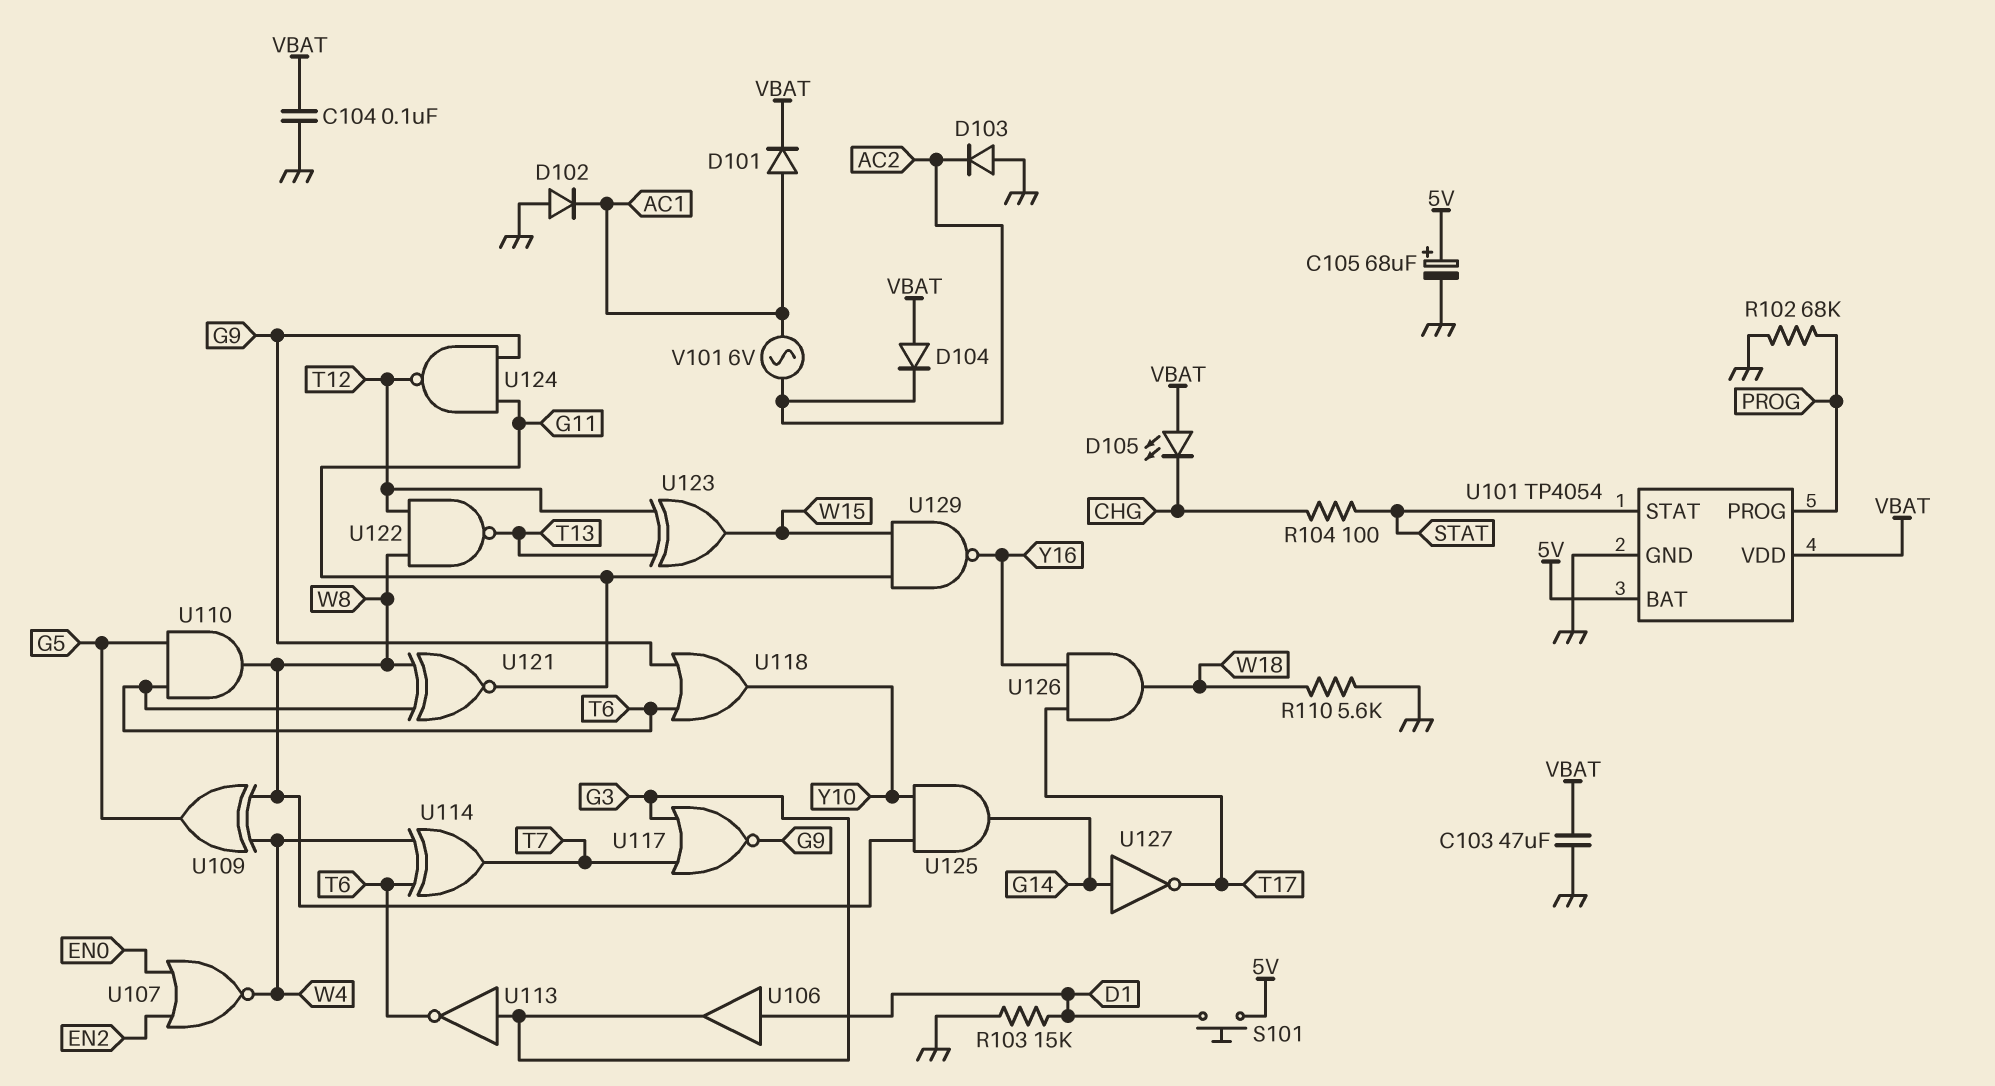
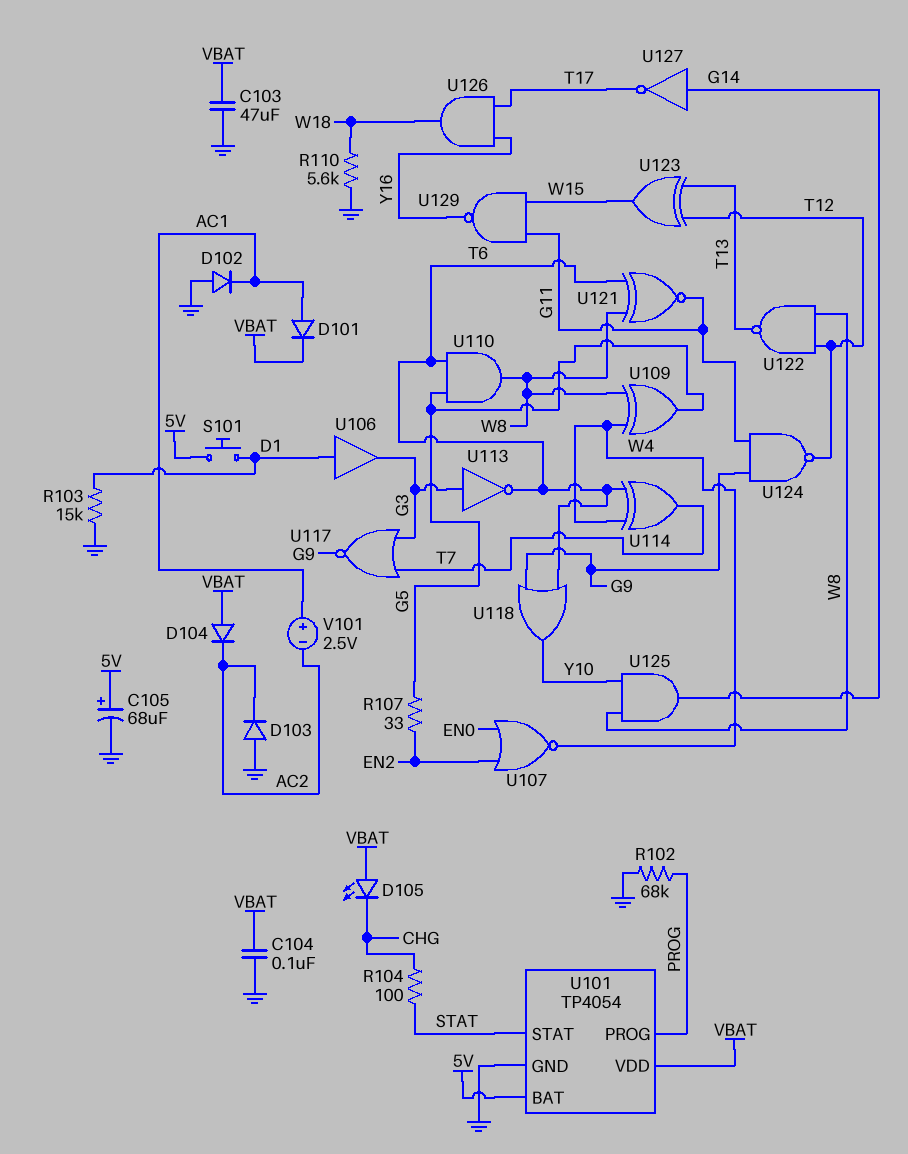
R107: none -> 33 (EN2, G5)
V101: AC 6V (AC1, AC2) -> 2.5V (plus AC1, minus AC2)

